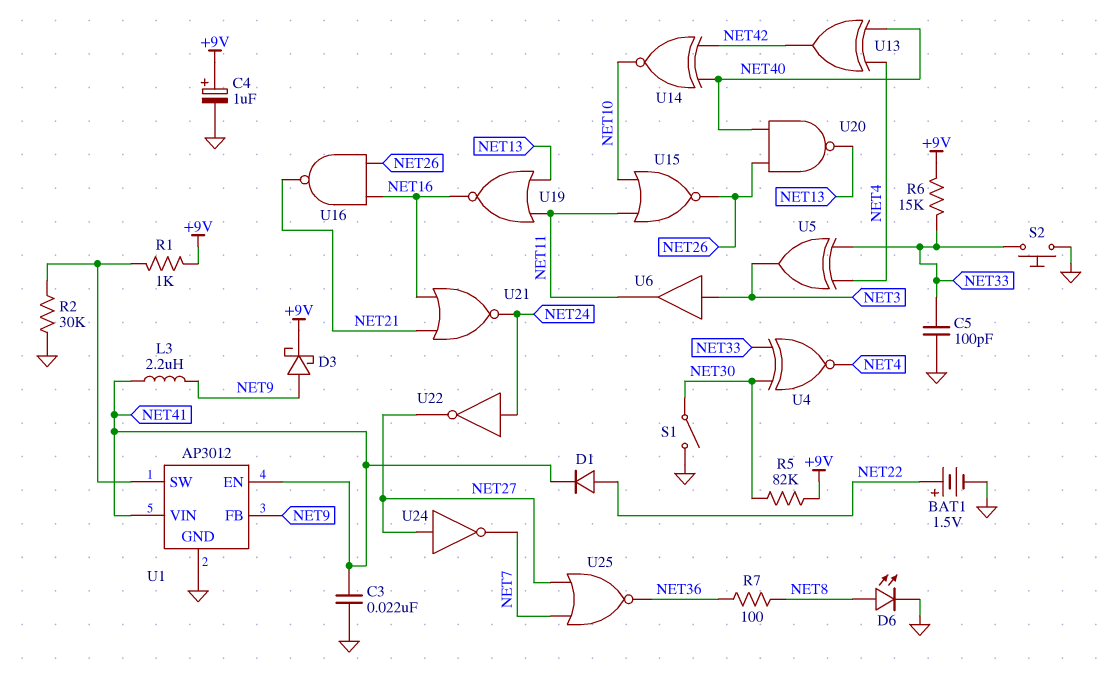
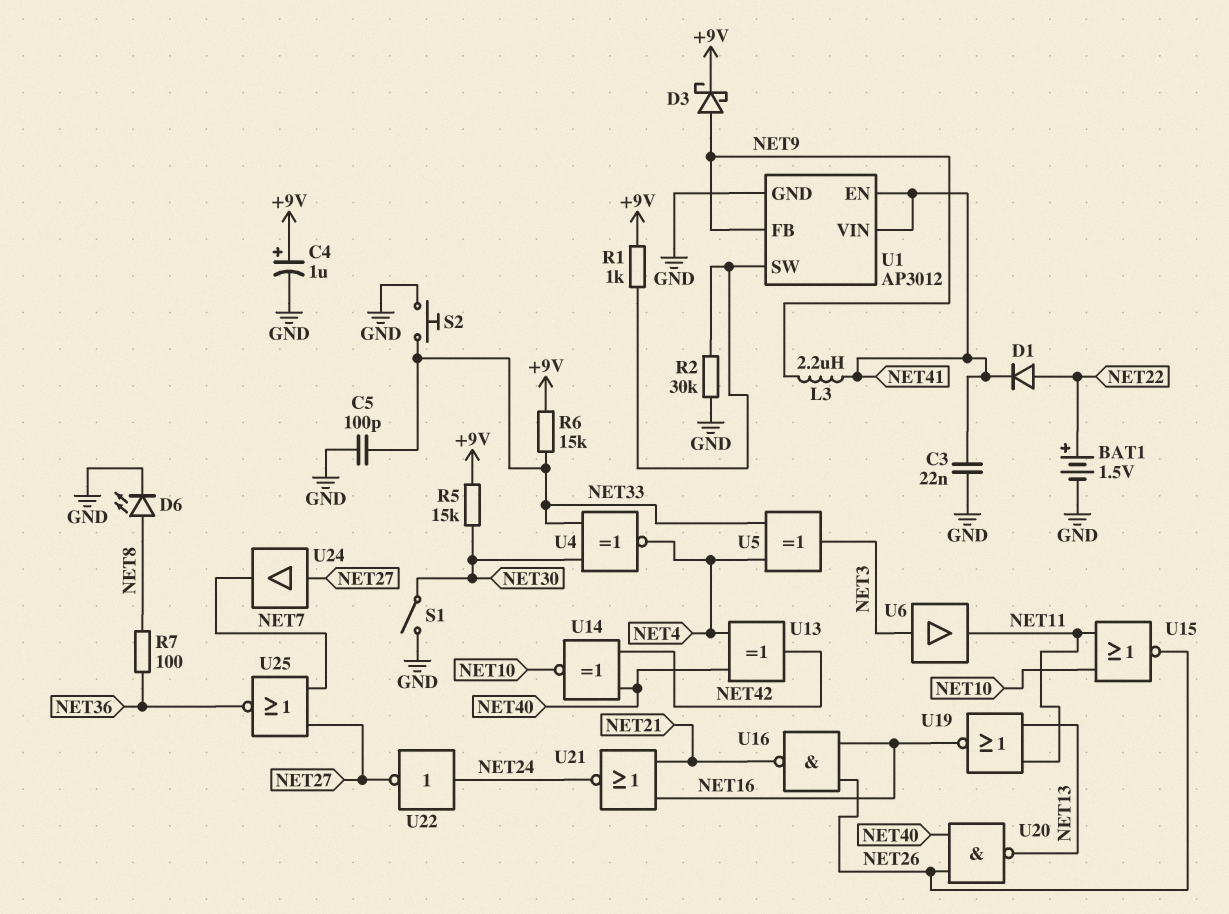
R5: 82k (+9V, NET30) -> 15k (+9V, NET30)
U24: NOT (in NET27, out NET7) -> buffer (in NET27, out NET7)

